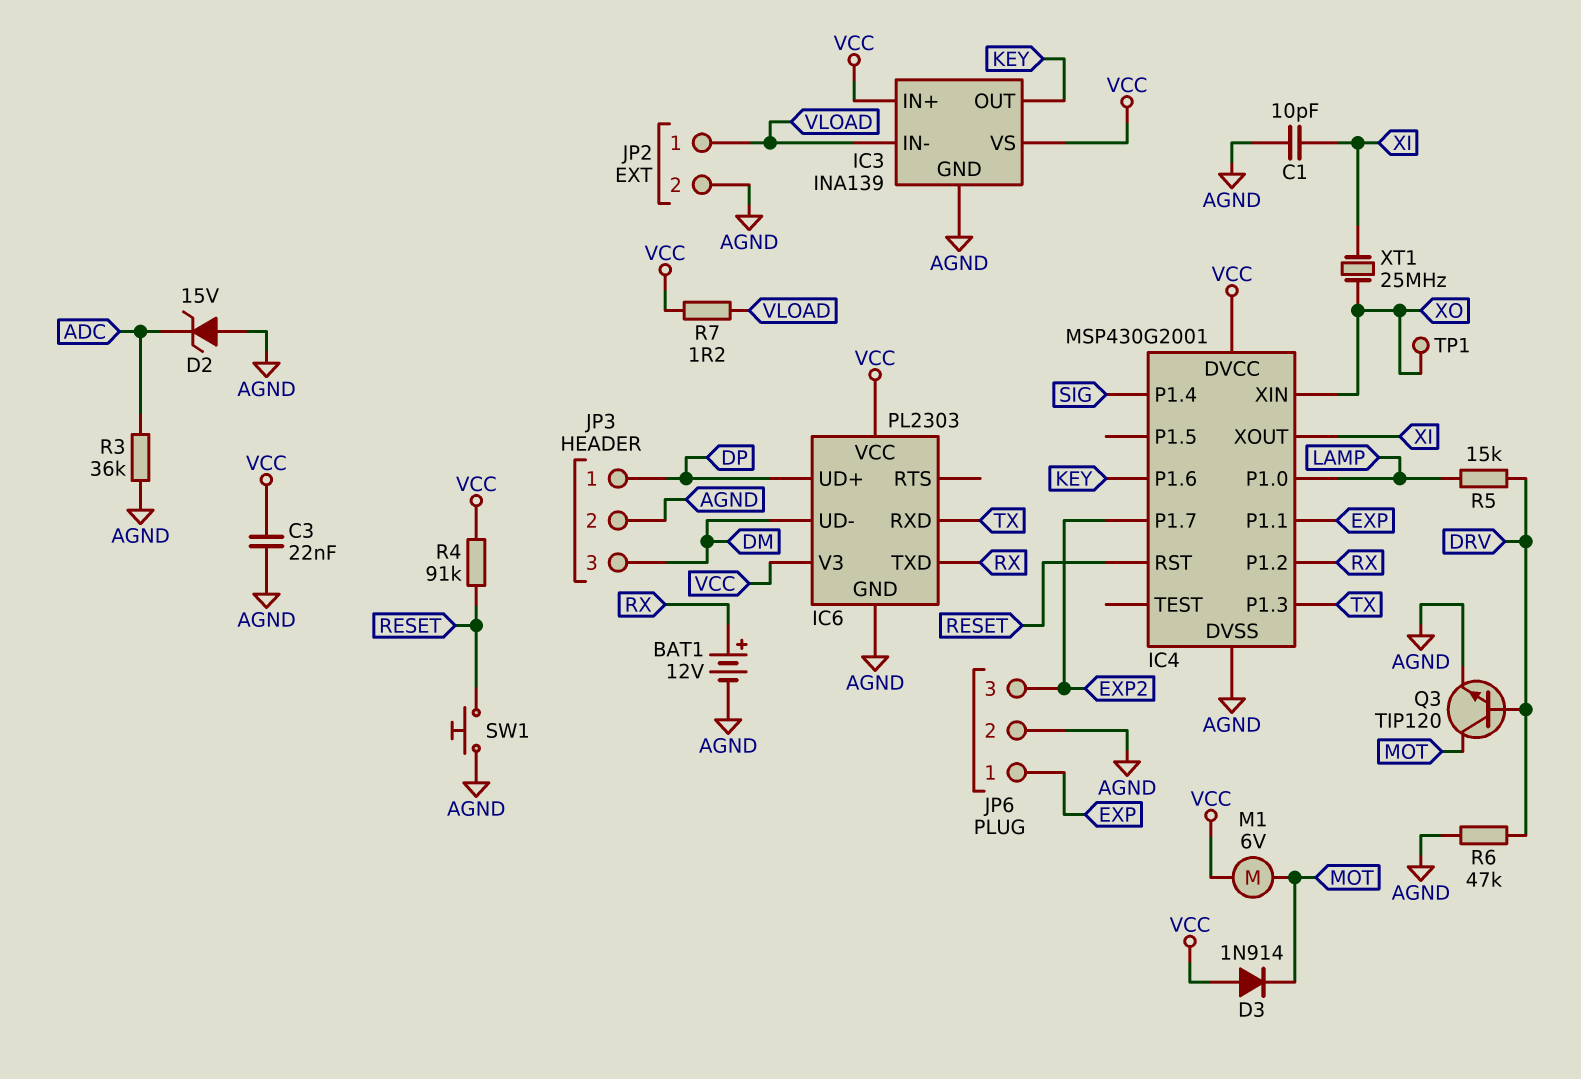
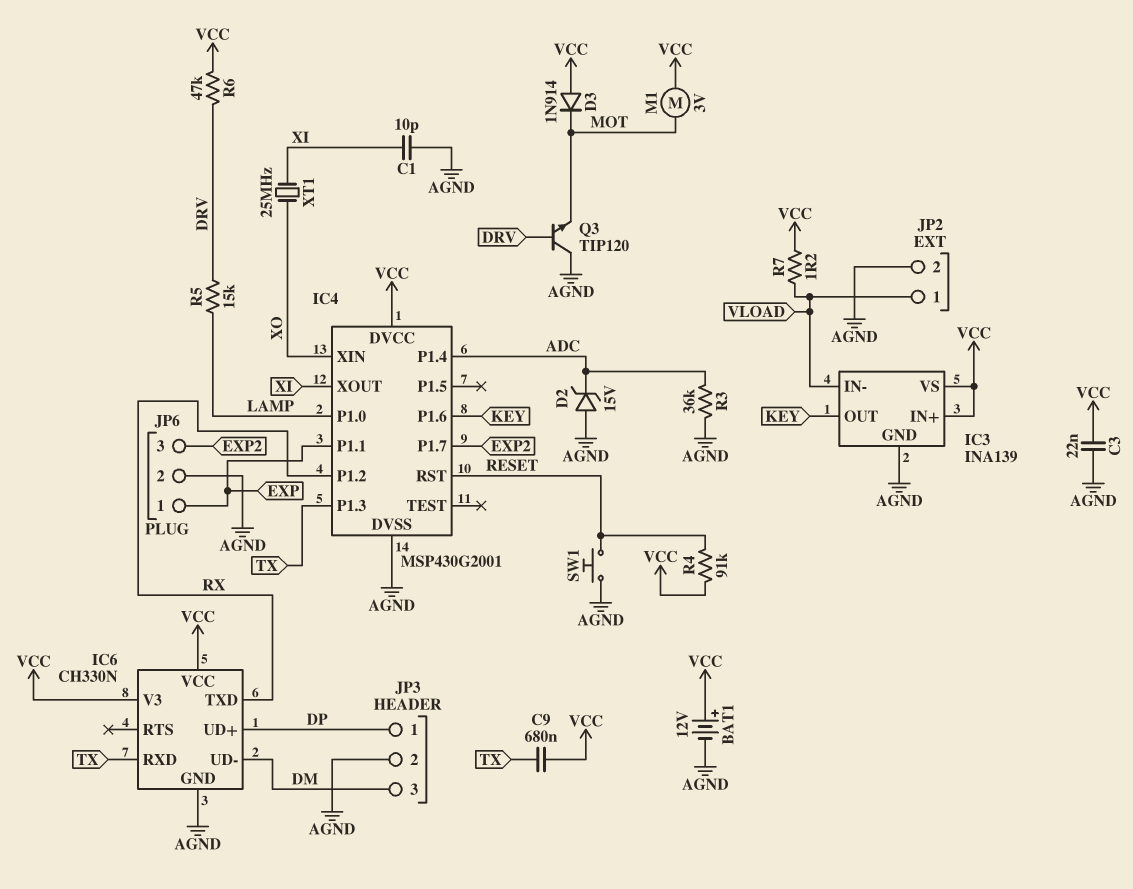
BAT1: 12V (plus RX, minus AGND) -> 12V (plus VCC, minus AGND)
C9: none -> 680nF (TX, VCC)
IC4 pin P1.4: SIG -> ADC
IC6: PL2303 -> CH330N
M1: motor 6V (MOT, VCC) -> motor 3V (MOT, VCC)
Q3: NPN TIP120 (B DRV, C MOT, E AGND) -> NPN TIP120 (B DRV, C AGND, E MOT)
R6: 47k (AGND, DRV) -> 47k (DRV, VCC)
TP1: test point (XO) -> none

